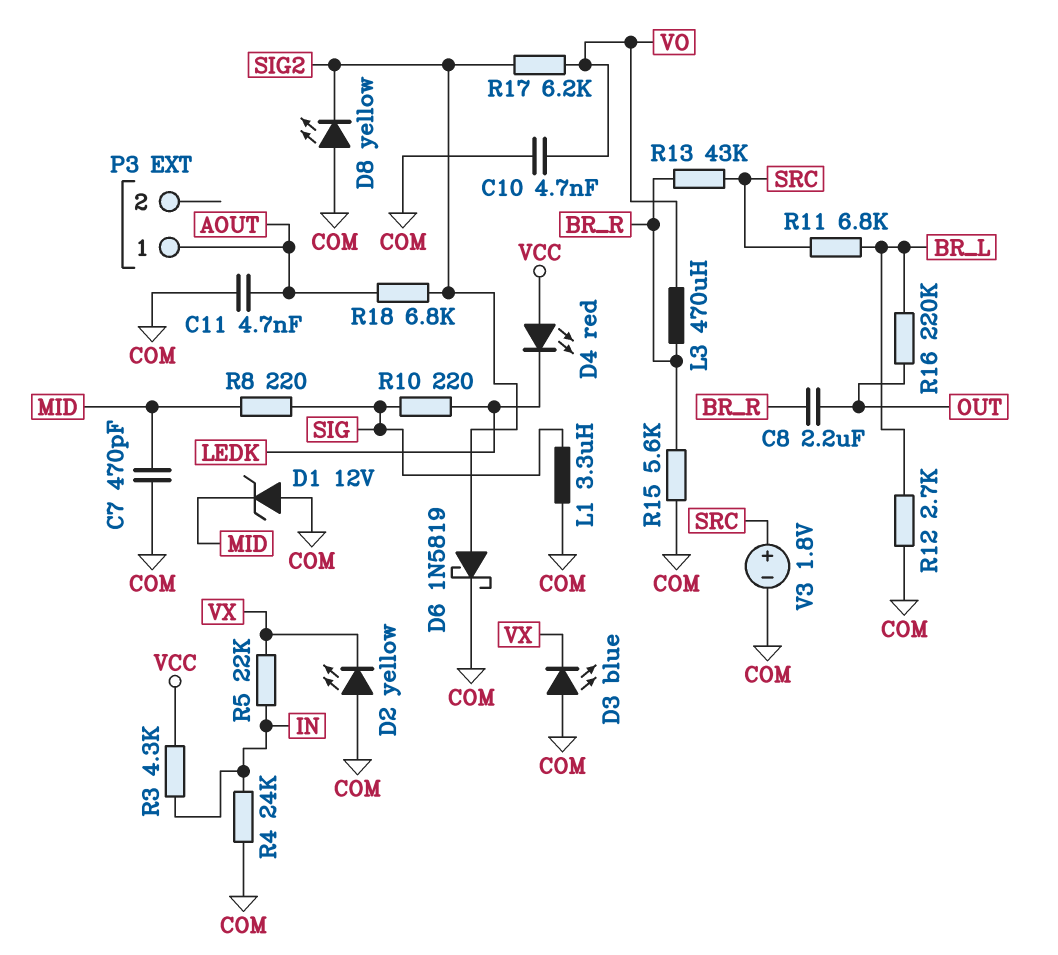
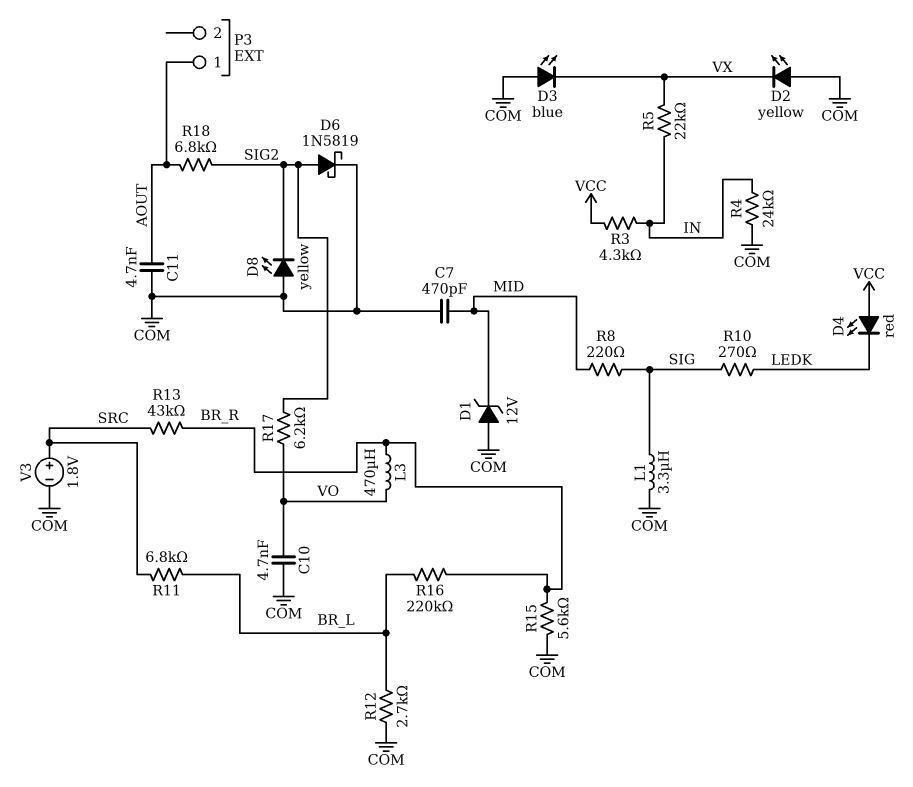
C8: 2.2uF (BR_R, OUT) -> none
R10: 220 (LEDK, SIG) -> 270 (LEDK, SIG)
R16: 220k (BR_L, OUT) -> 220k (BR_L, BR_R)

